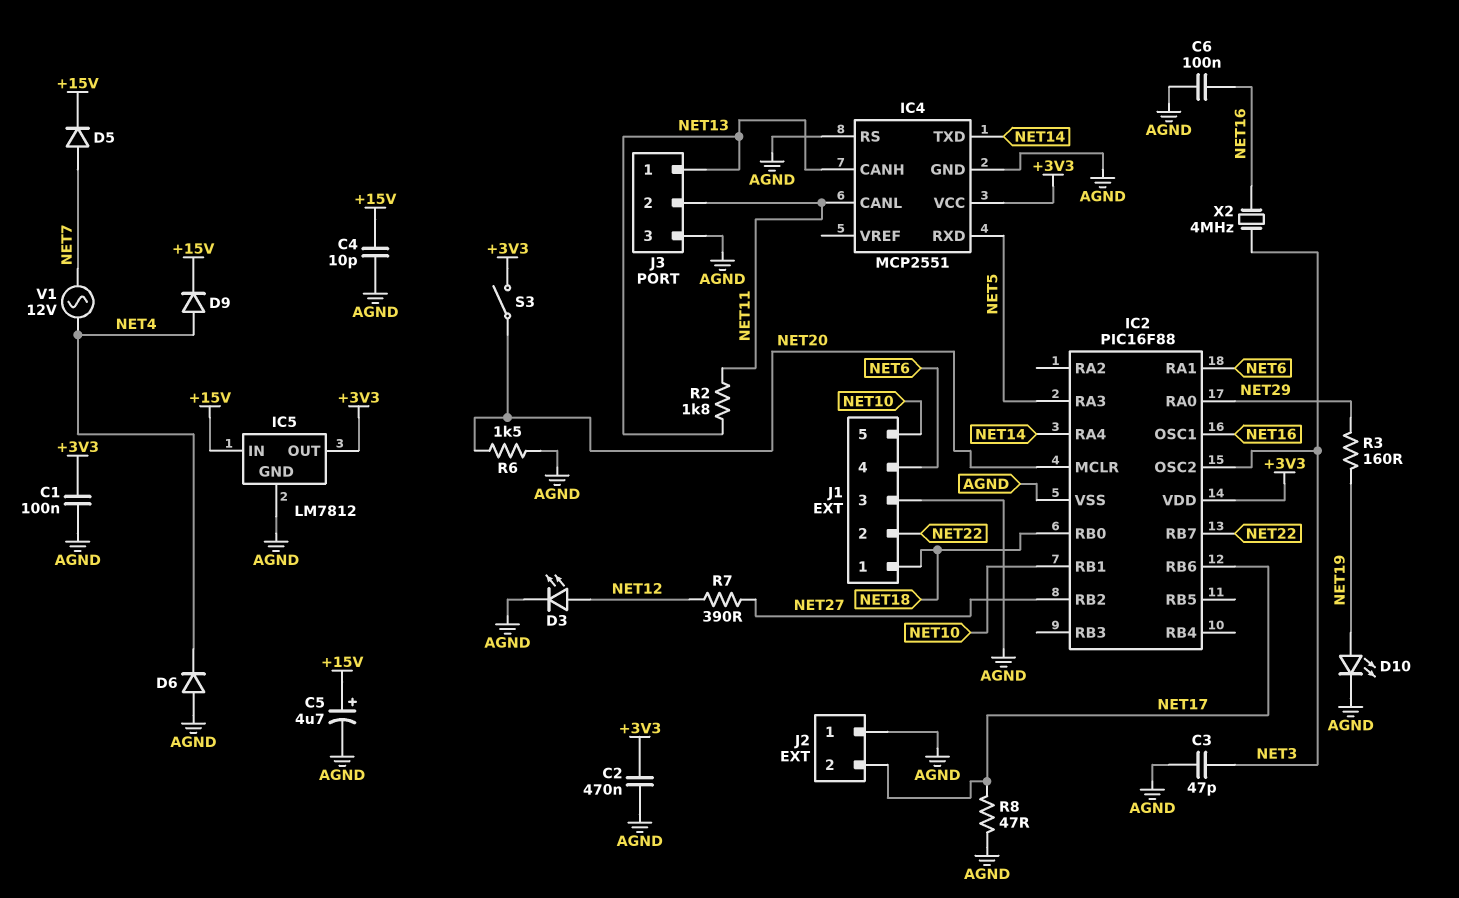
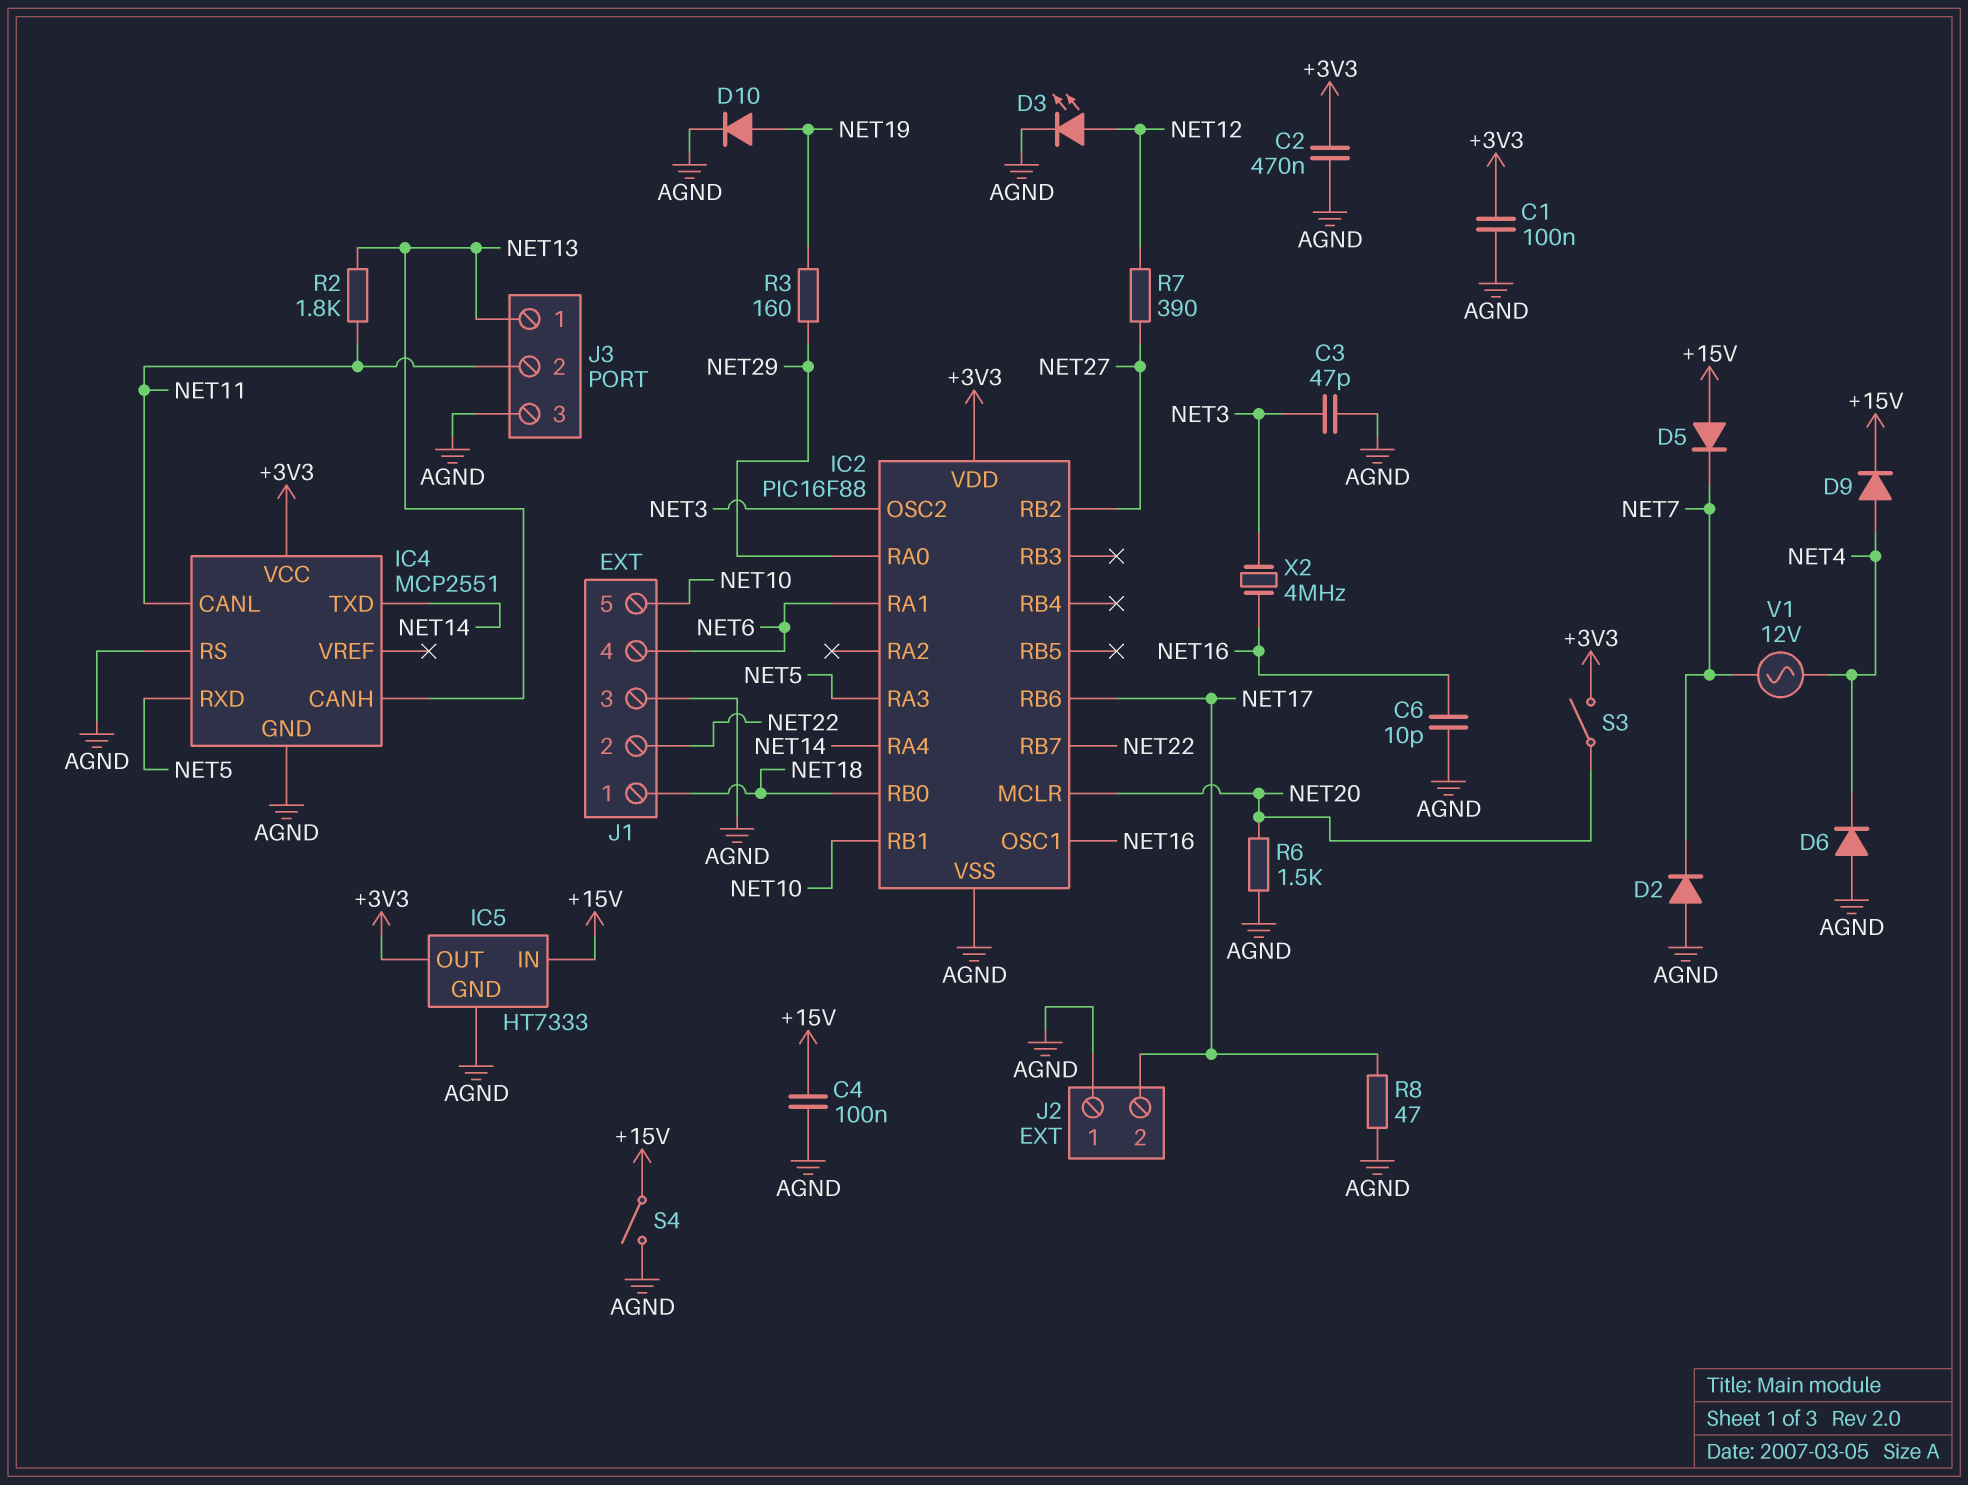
C4: 10pF (+15V, AGND) -> 100nF (+15V, AGND)
C5: 4.7uF (plus +15V, minus AGND) -> none
C6: 100nF (AGND, NET16) -> 10pF (AGND, NET16)
D2: none -> diode (A AGND, K NET7)
D5: diode (A NET7, K +15V) -> diode (A +15V, K NET7)
D10: LED (A NET19, K AGND) -> diode (A NET19, K AGND)
IC5: LM7812 -> HT7333
S4: none -> switch (+15V, AGND)

